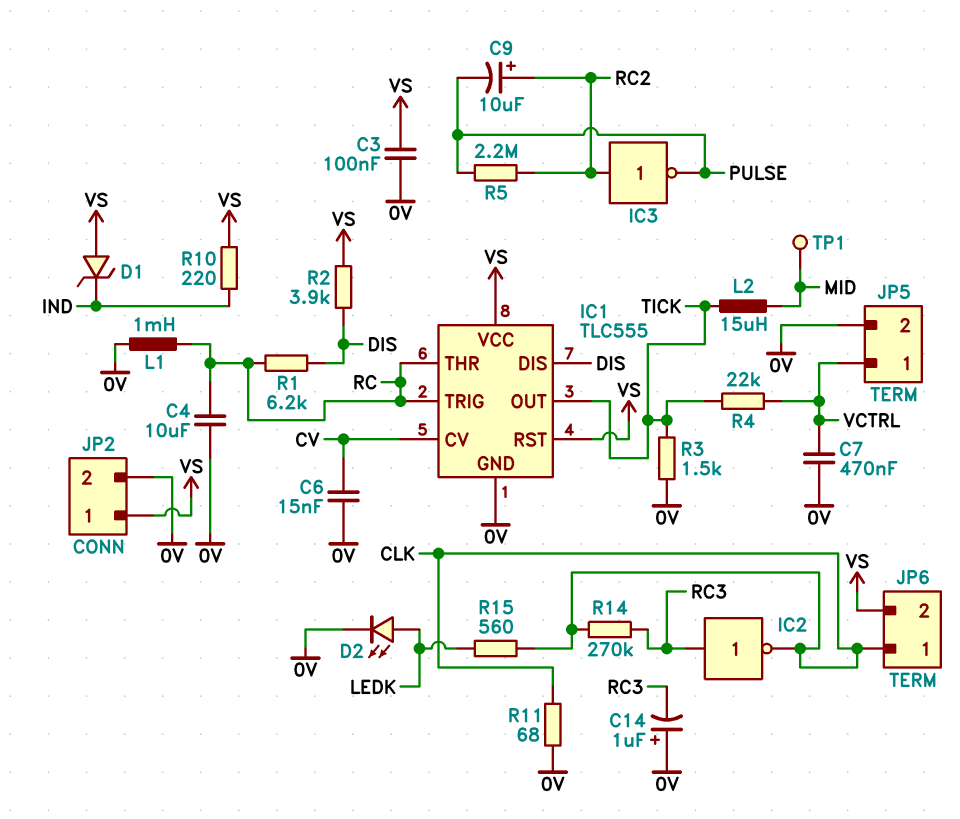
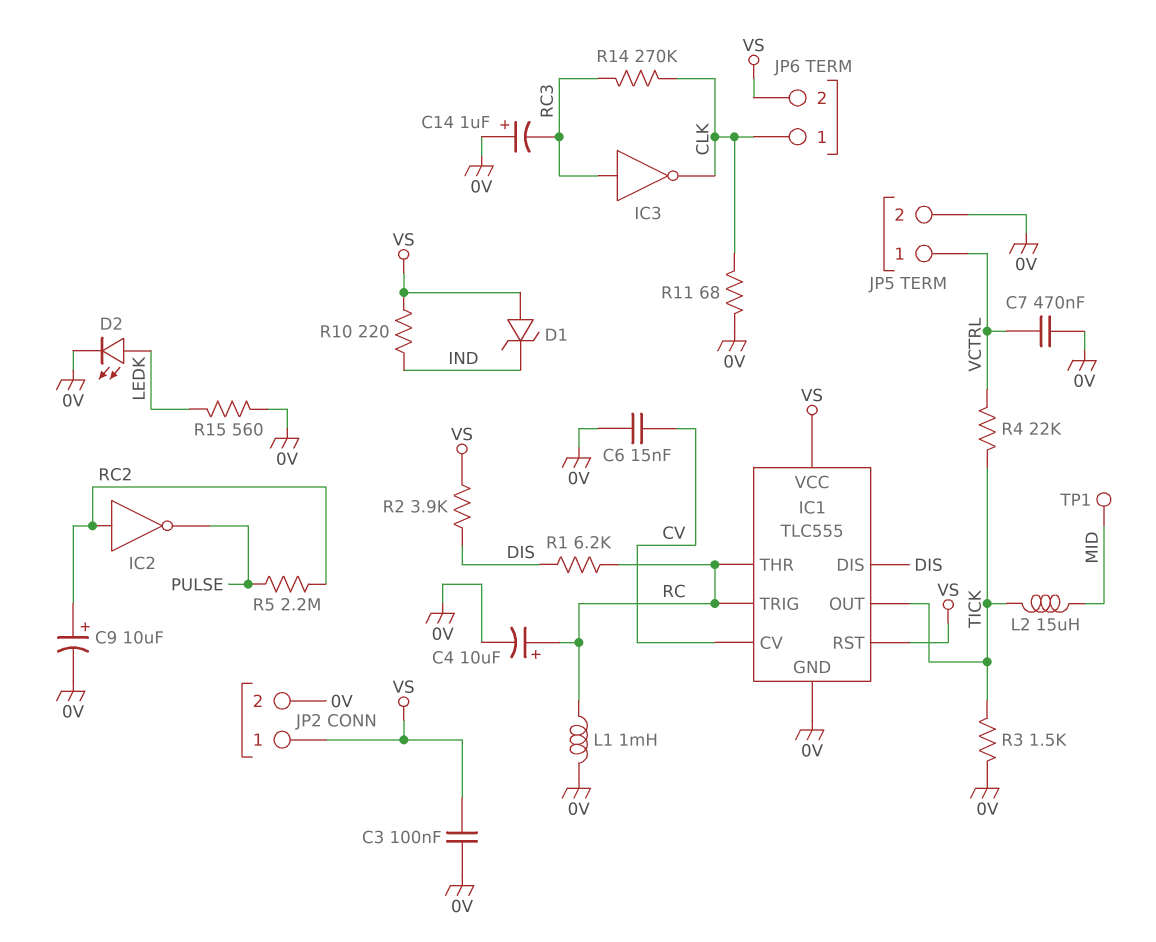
C4: 10uF (0V, RC) -> 10uF (plus RC, minus 0V)
C9: 10uF (plus RC2, minus PULSE) -> 10uF (plus RC2, minus 0V)
IC2: NOT (in RC3, out CLK) -> NOT (in RC2, out PULSE)
IC3: NOT (in RC2, out PULSE) -> NOT (in RC3, out CLK)
R15: 560 (CLK, LEDK) -> 560 (0V, LEDK)

